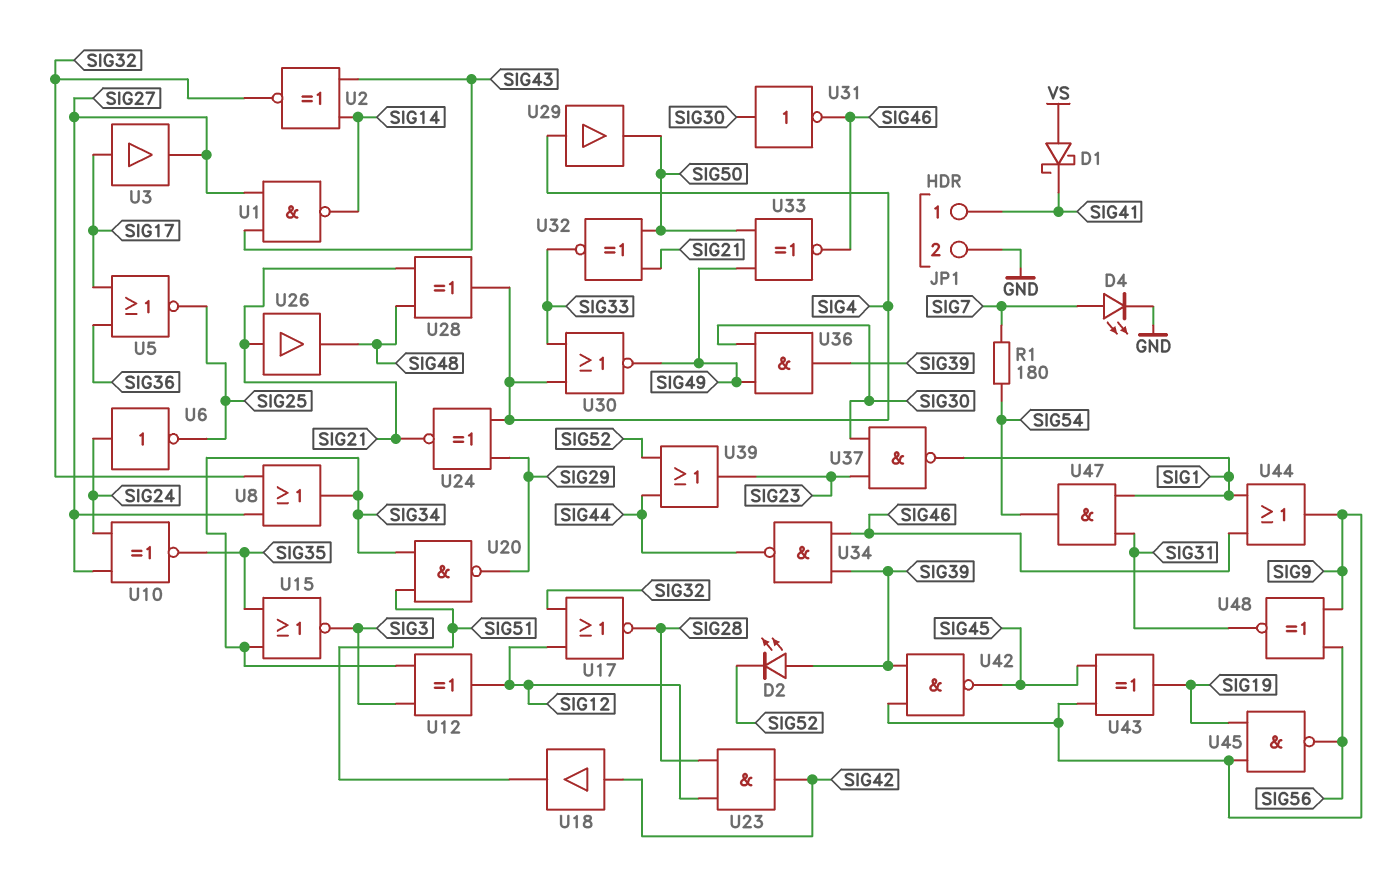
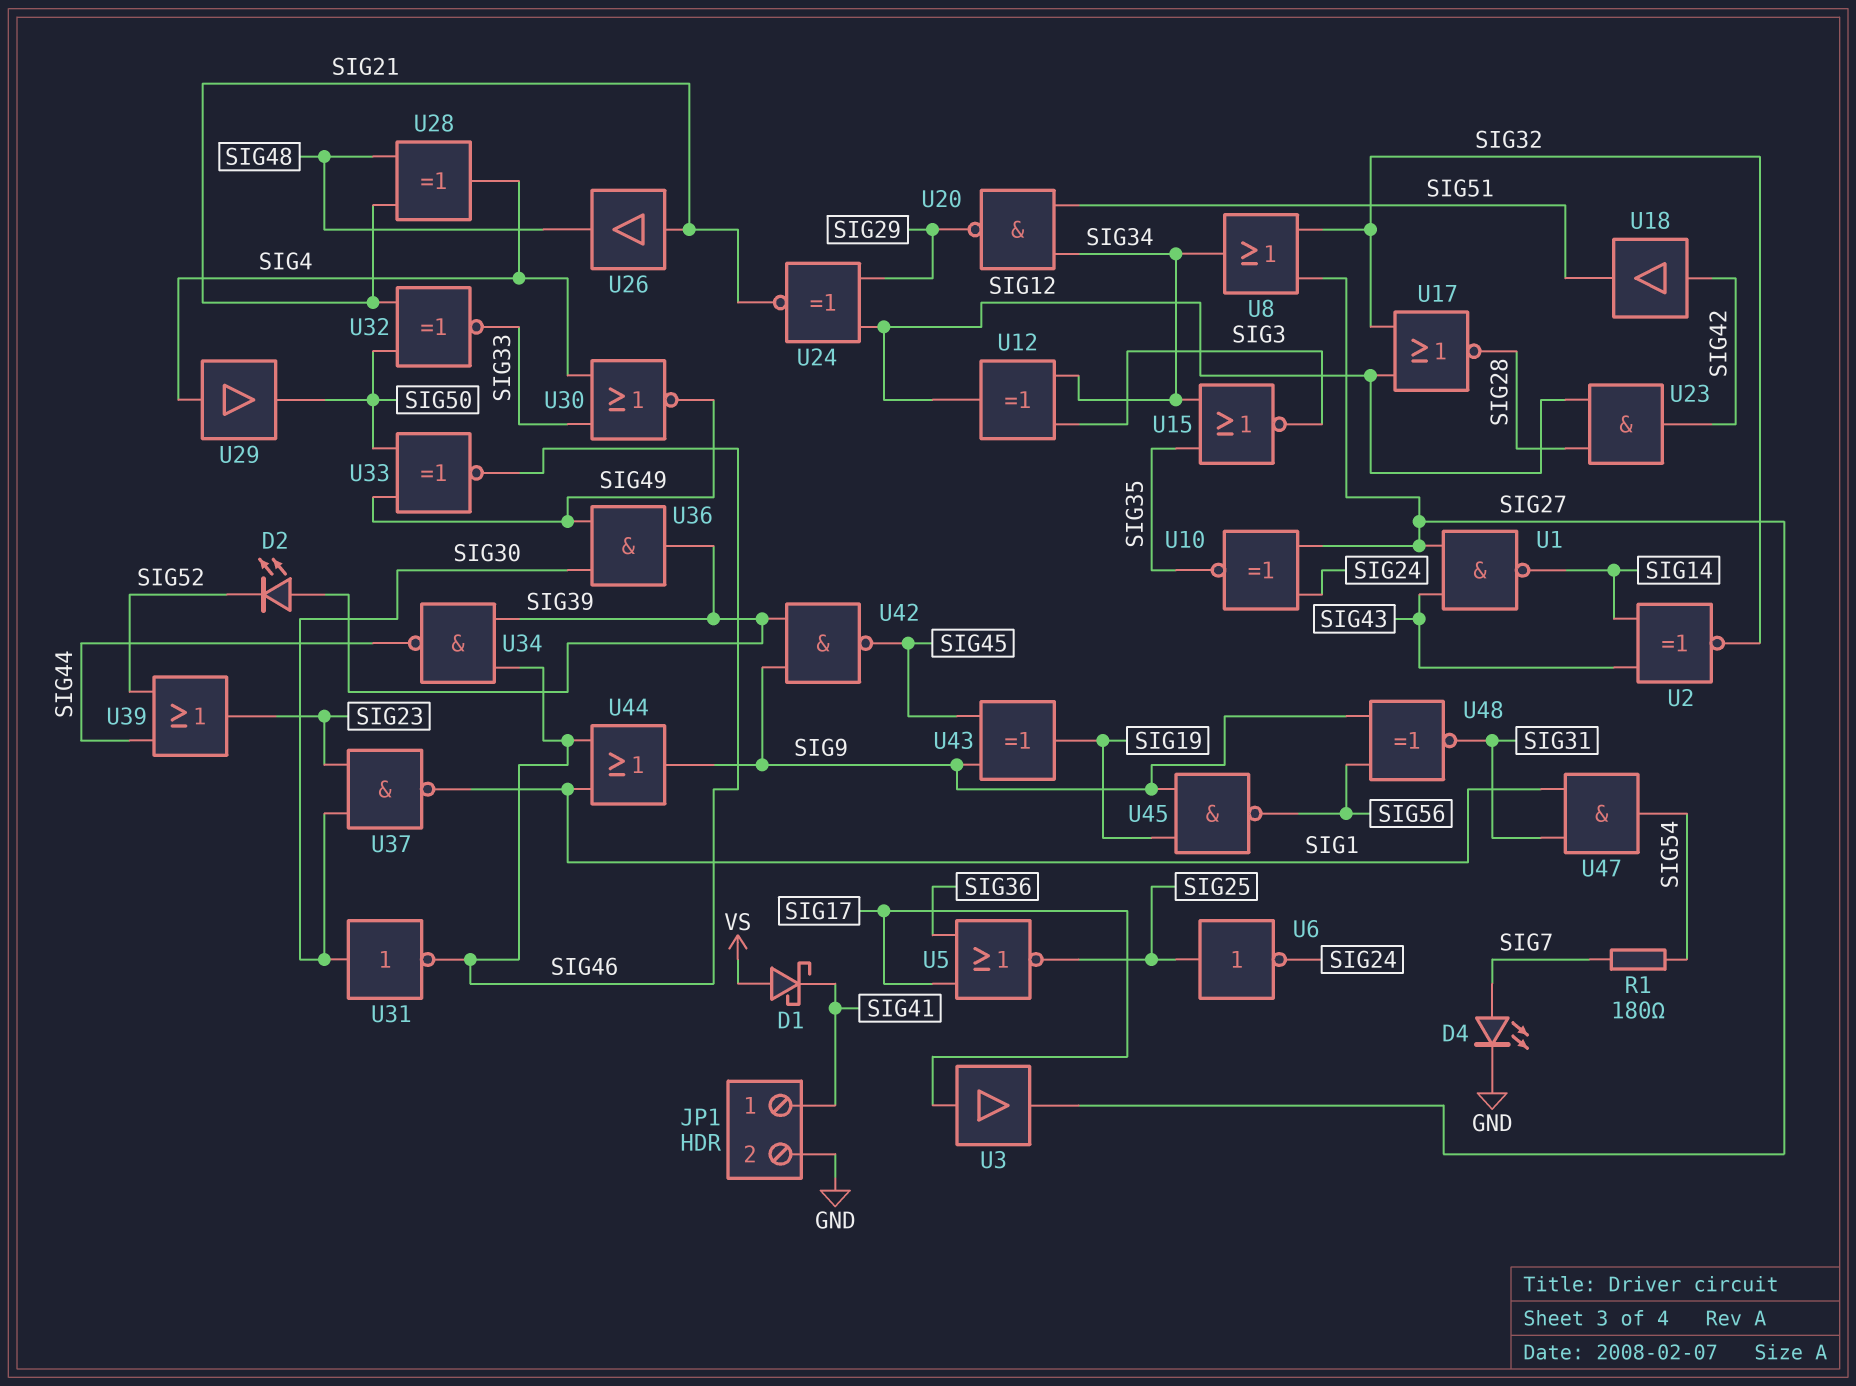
U6: NOT (in SIG24, out SIG25) -> NOT (in SIG25, out SIG24)
U24: XNOR (in SIG4, in SIG29, out SIG21) -> XNOR (in SIG12, in SIG29, out SIG21)

